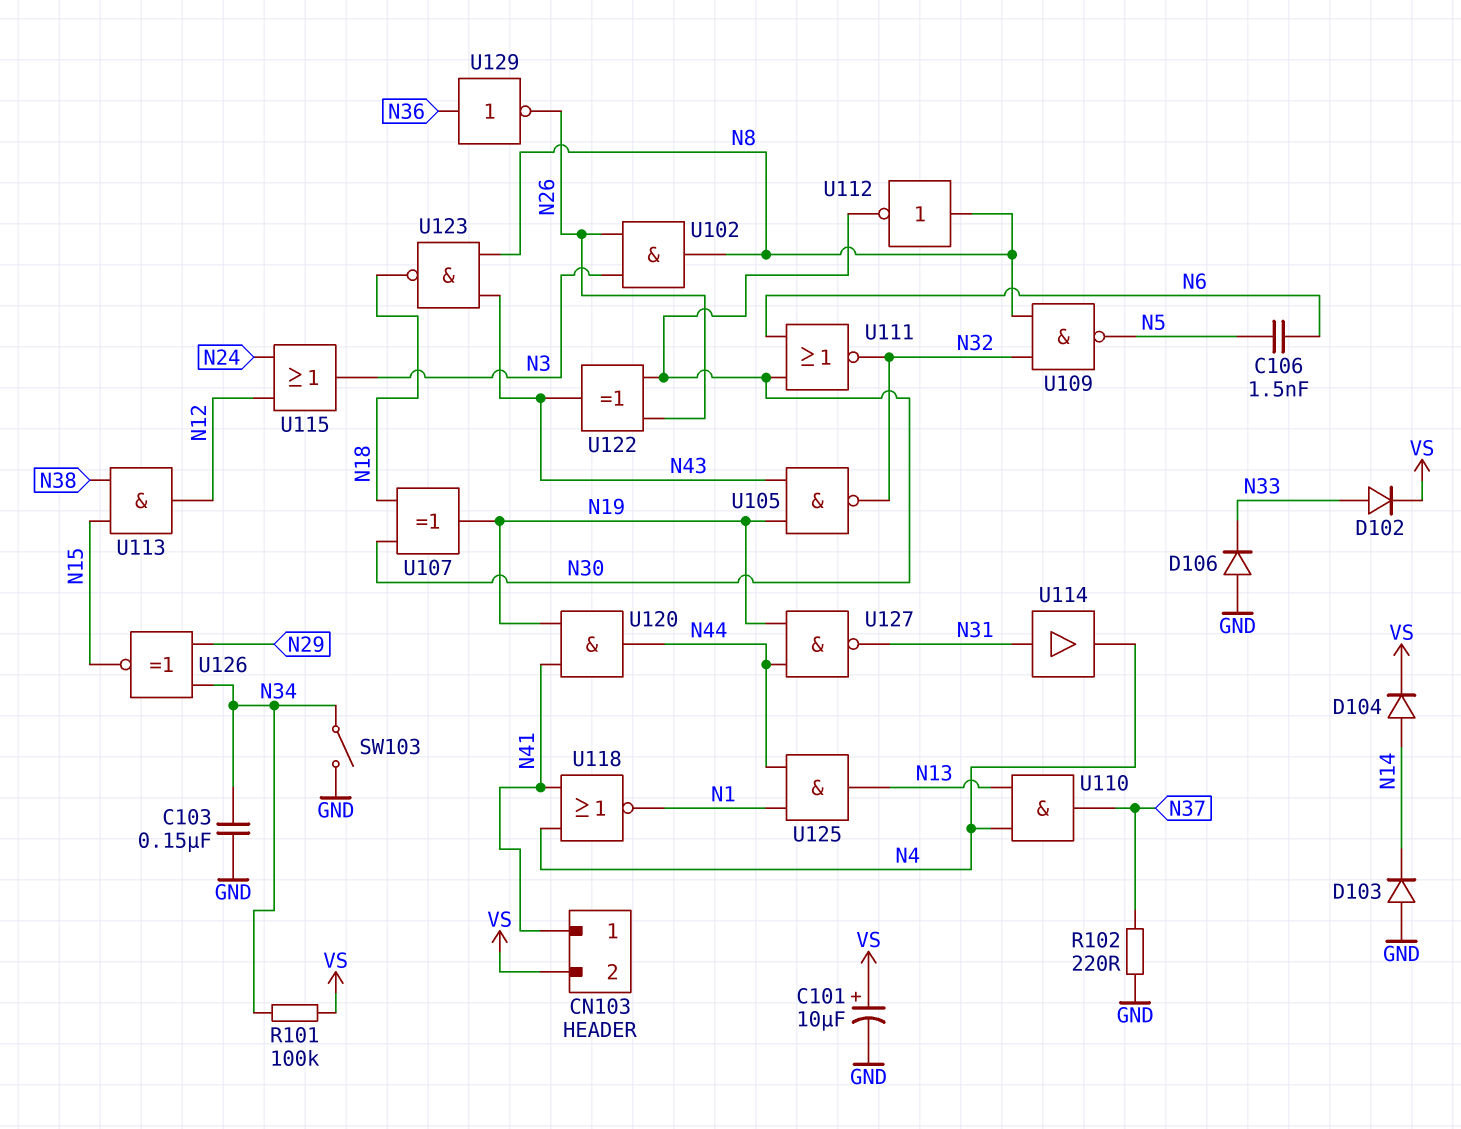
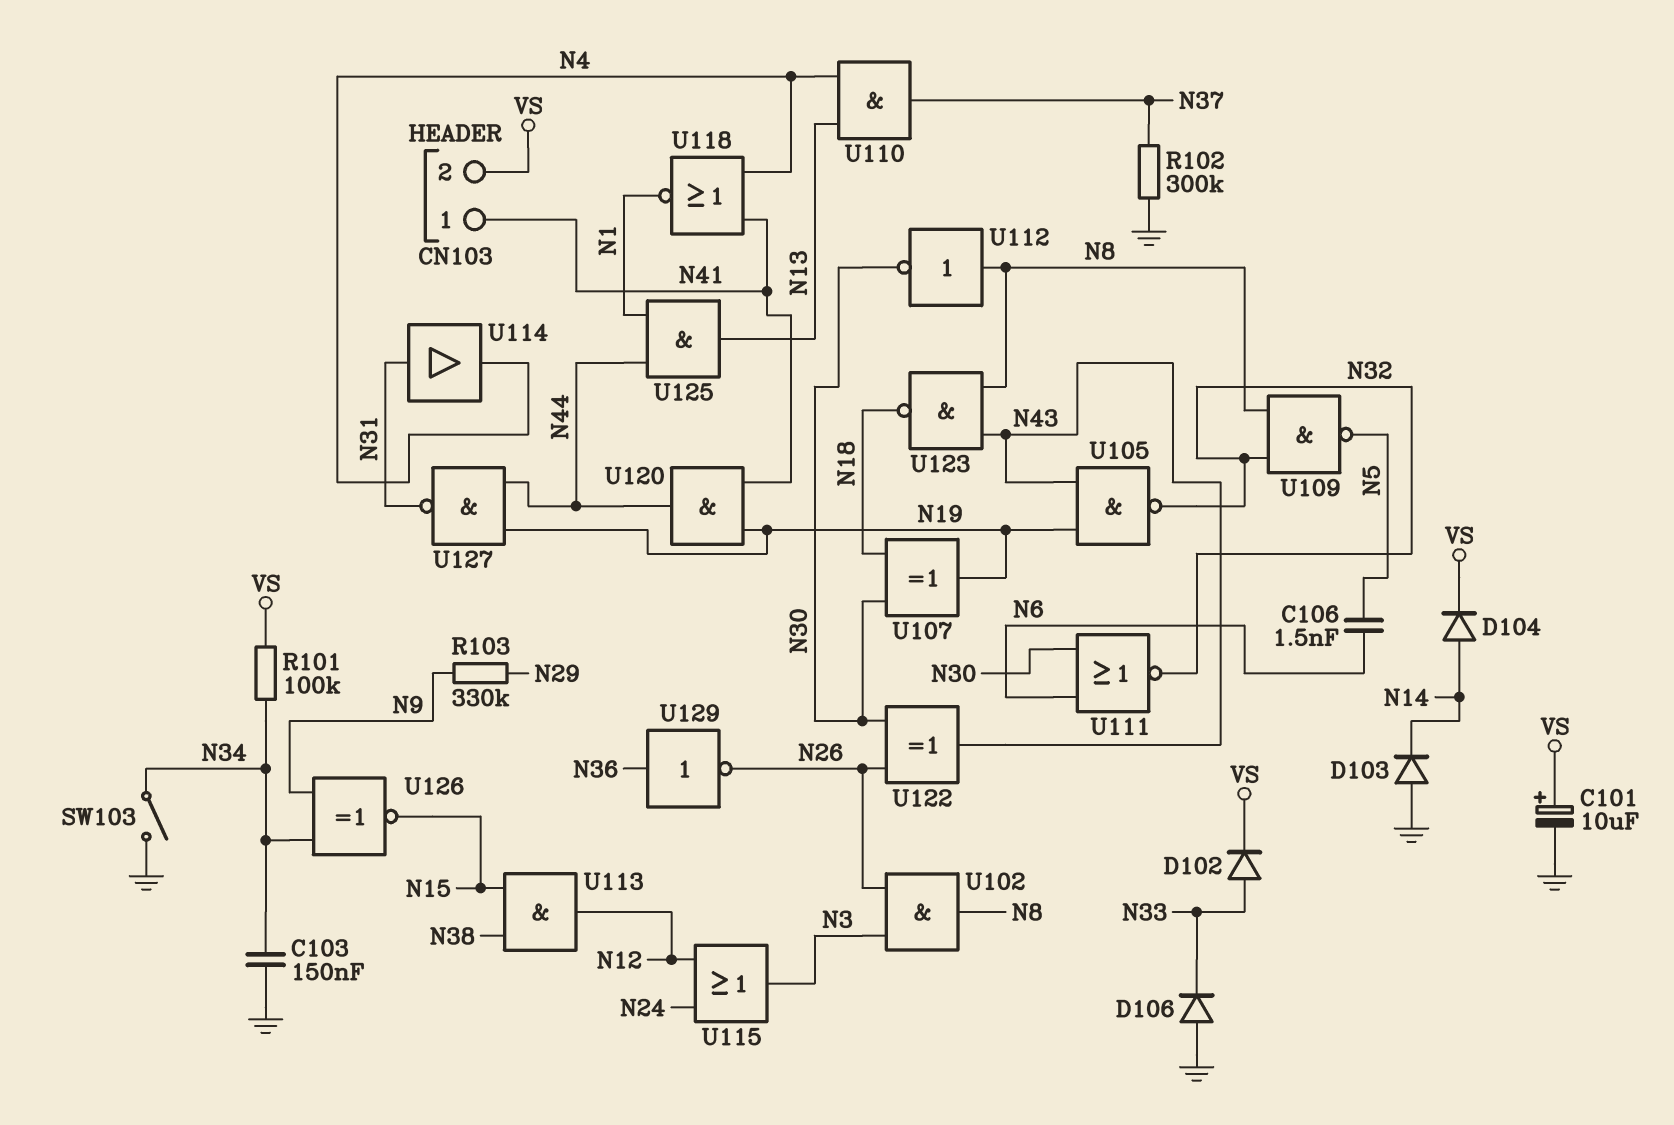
R102: 220 (GND, N37) -> 300k (GND, N37)
R103: none -> 330k (N9, N29)
U126: XNOR (in N29, in N34, out N15) -> XNOR (in N9, in N34, out N15)

